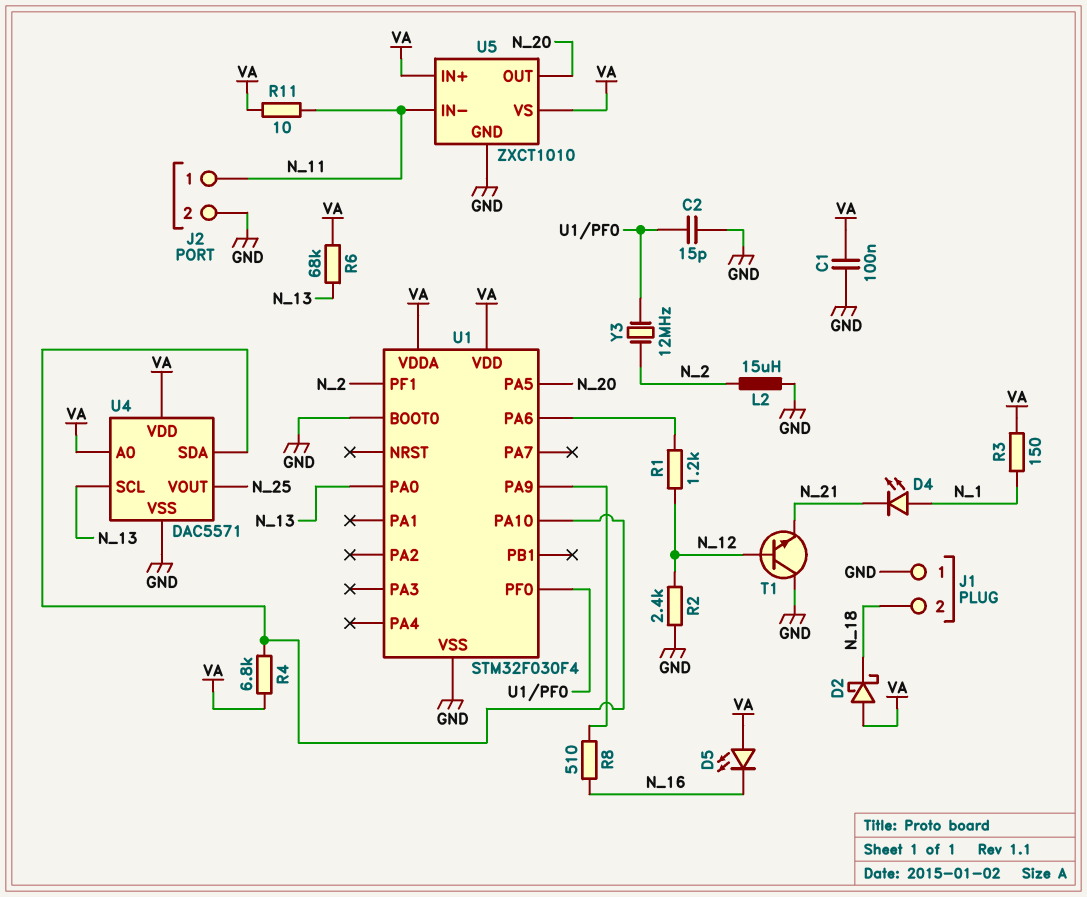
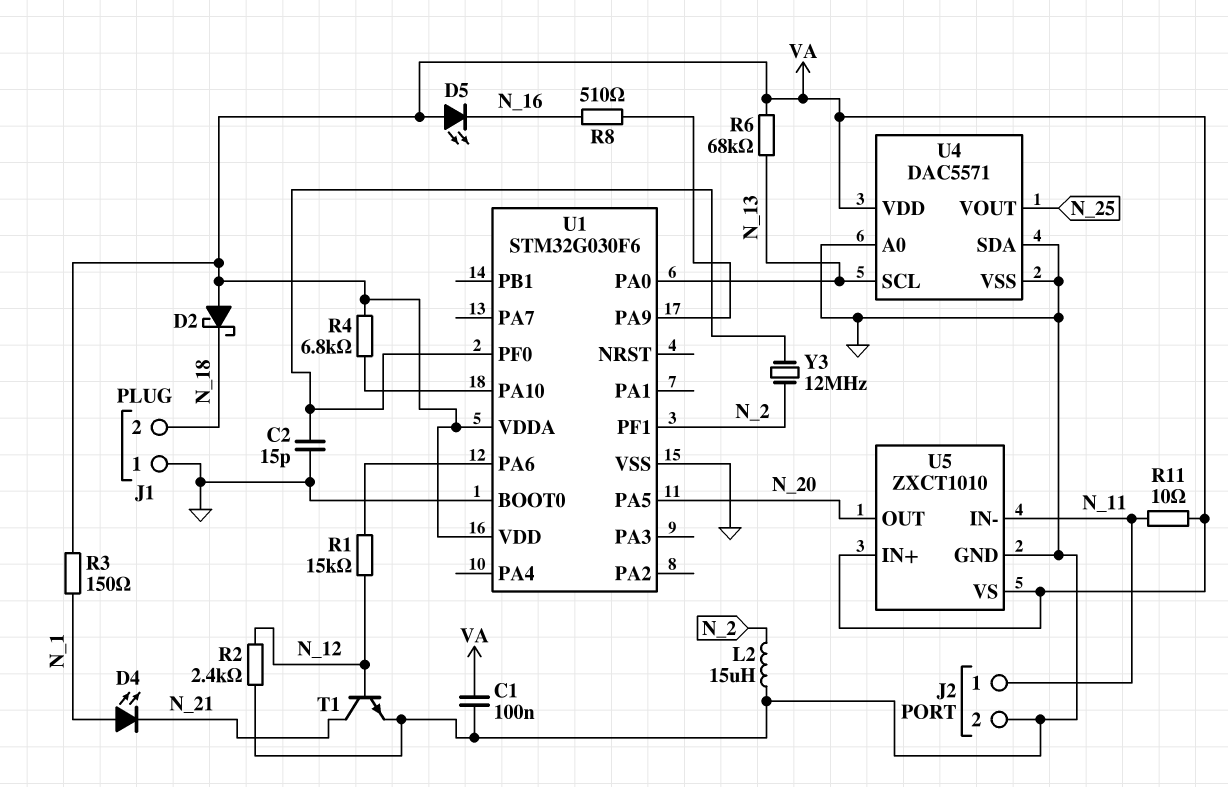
R1: 1.2k (N_12, U1/PA6) -> 15k (N_12, U1/PA6)
T1: NPN (B N_12, C GND, E N_21) -> NPN (B N_12, C N_21, E GND)
U1: STM32F030F4 -> STM32G030F6
U4 pin A0: VA -> GND
U4 pin SDA: U1/PA10 -> GND

